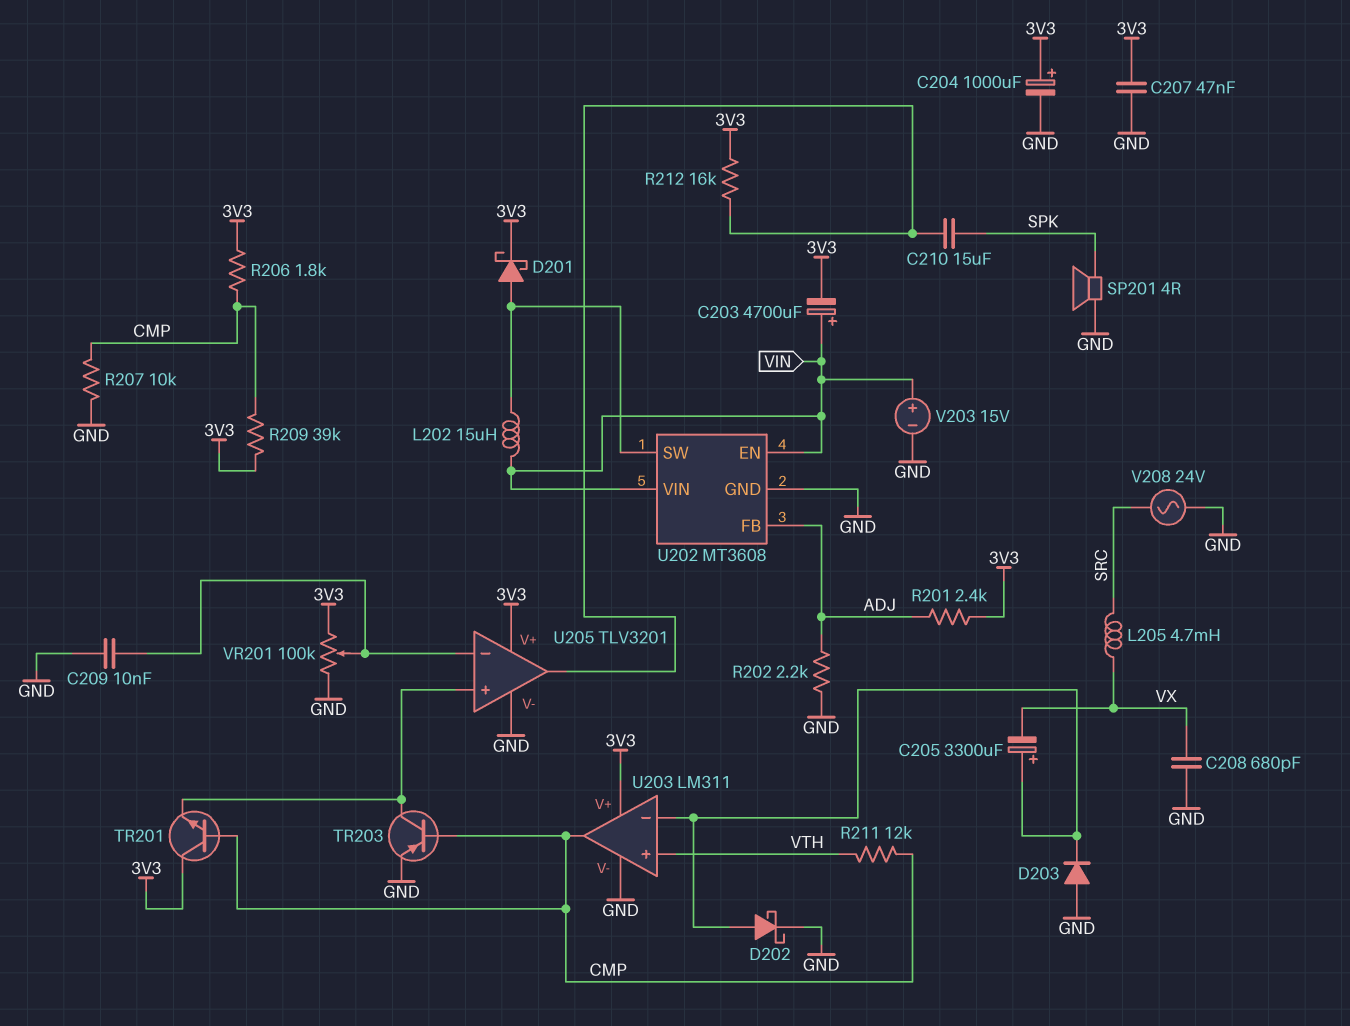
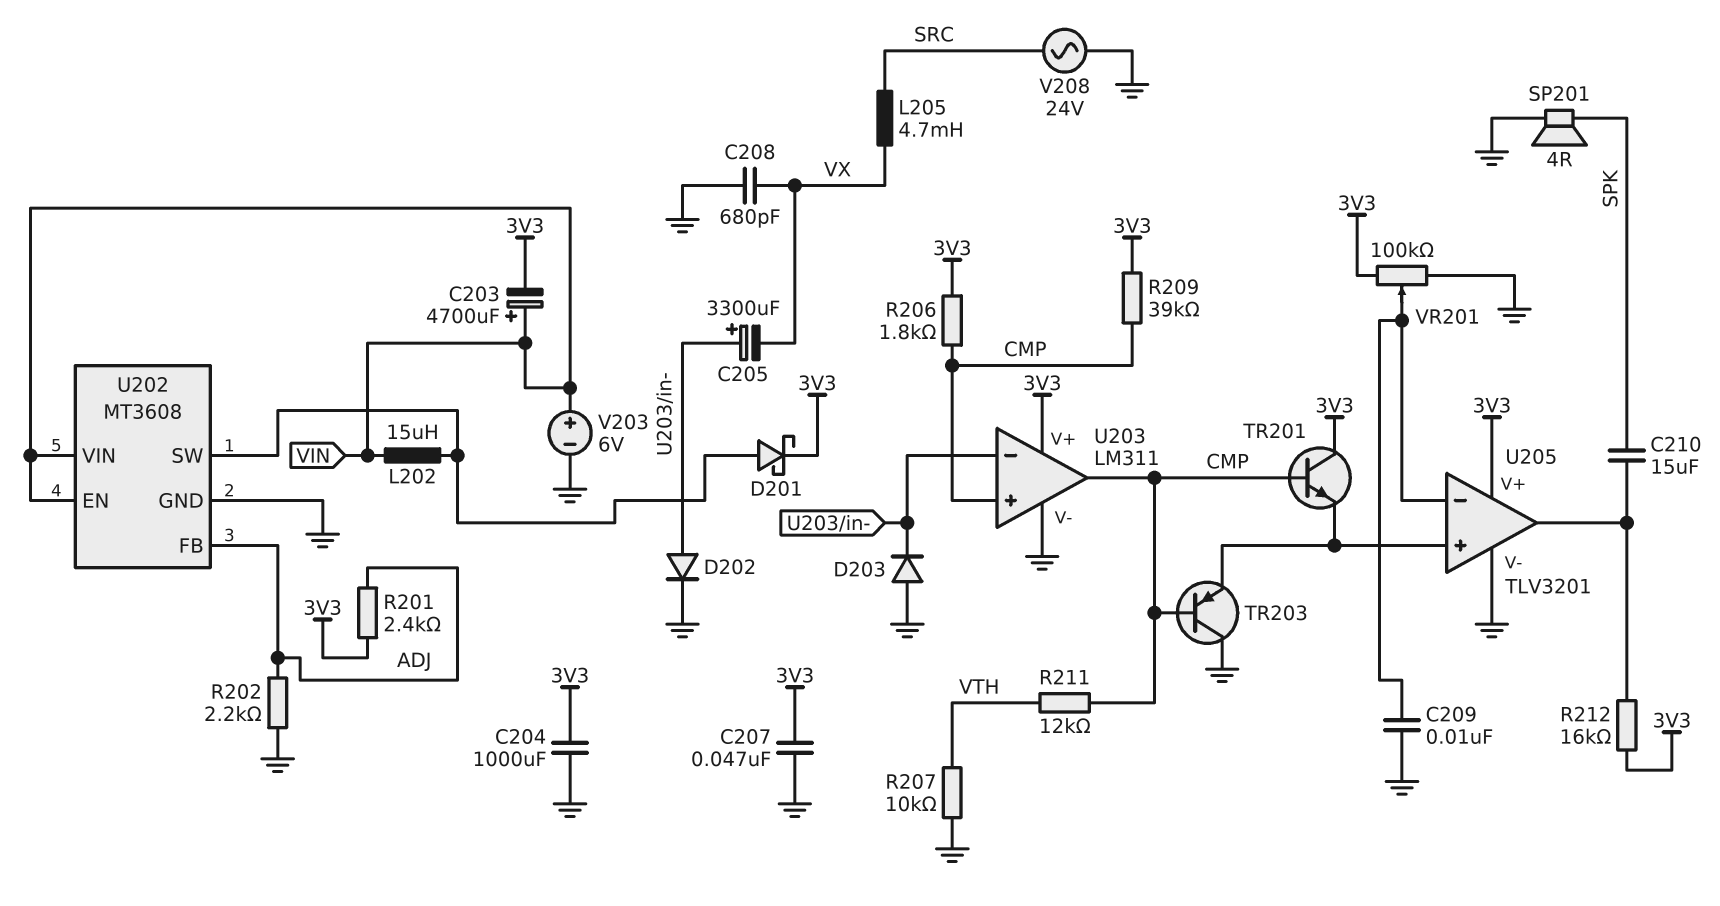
C204: 1000uF (plus 3V3, minus GND) -> 1000uF (3V3, GND)
D202: schottky (A U203/in-, K GND) -> diode (A U203/in-, K GND)
R207: 10k (CMP, GND) -> 10k (GND, VTH)
TR203: PNP (B CMP, C U205/in+, E GND) -> PNP (B CMP, C GND, E U205/in+)
U203 pin in+: VTH -> CMP
V203: 15V (plus VIN, minus GND) -> 6V (plus VIN, minus GND)

